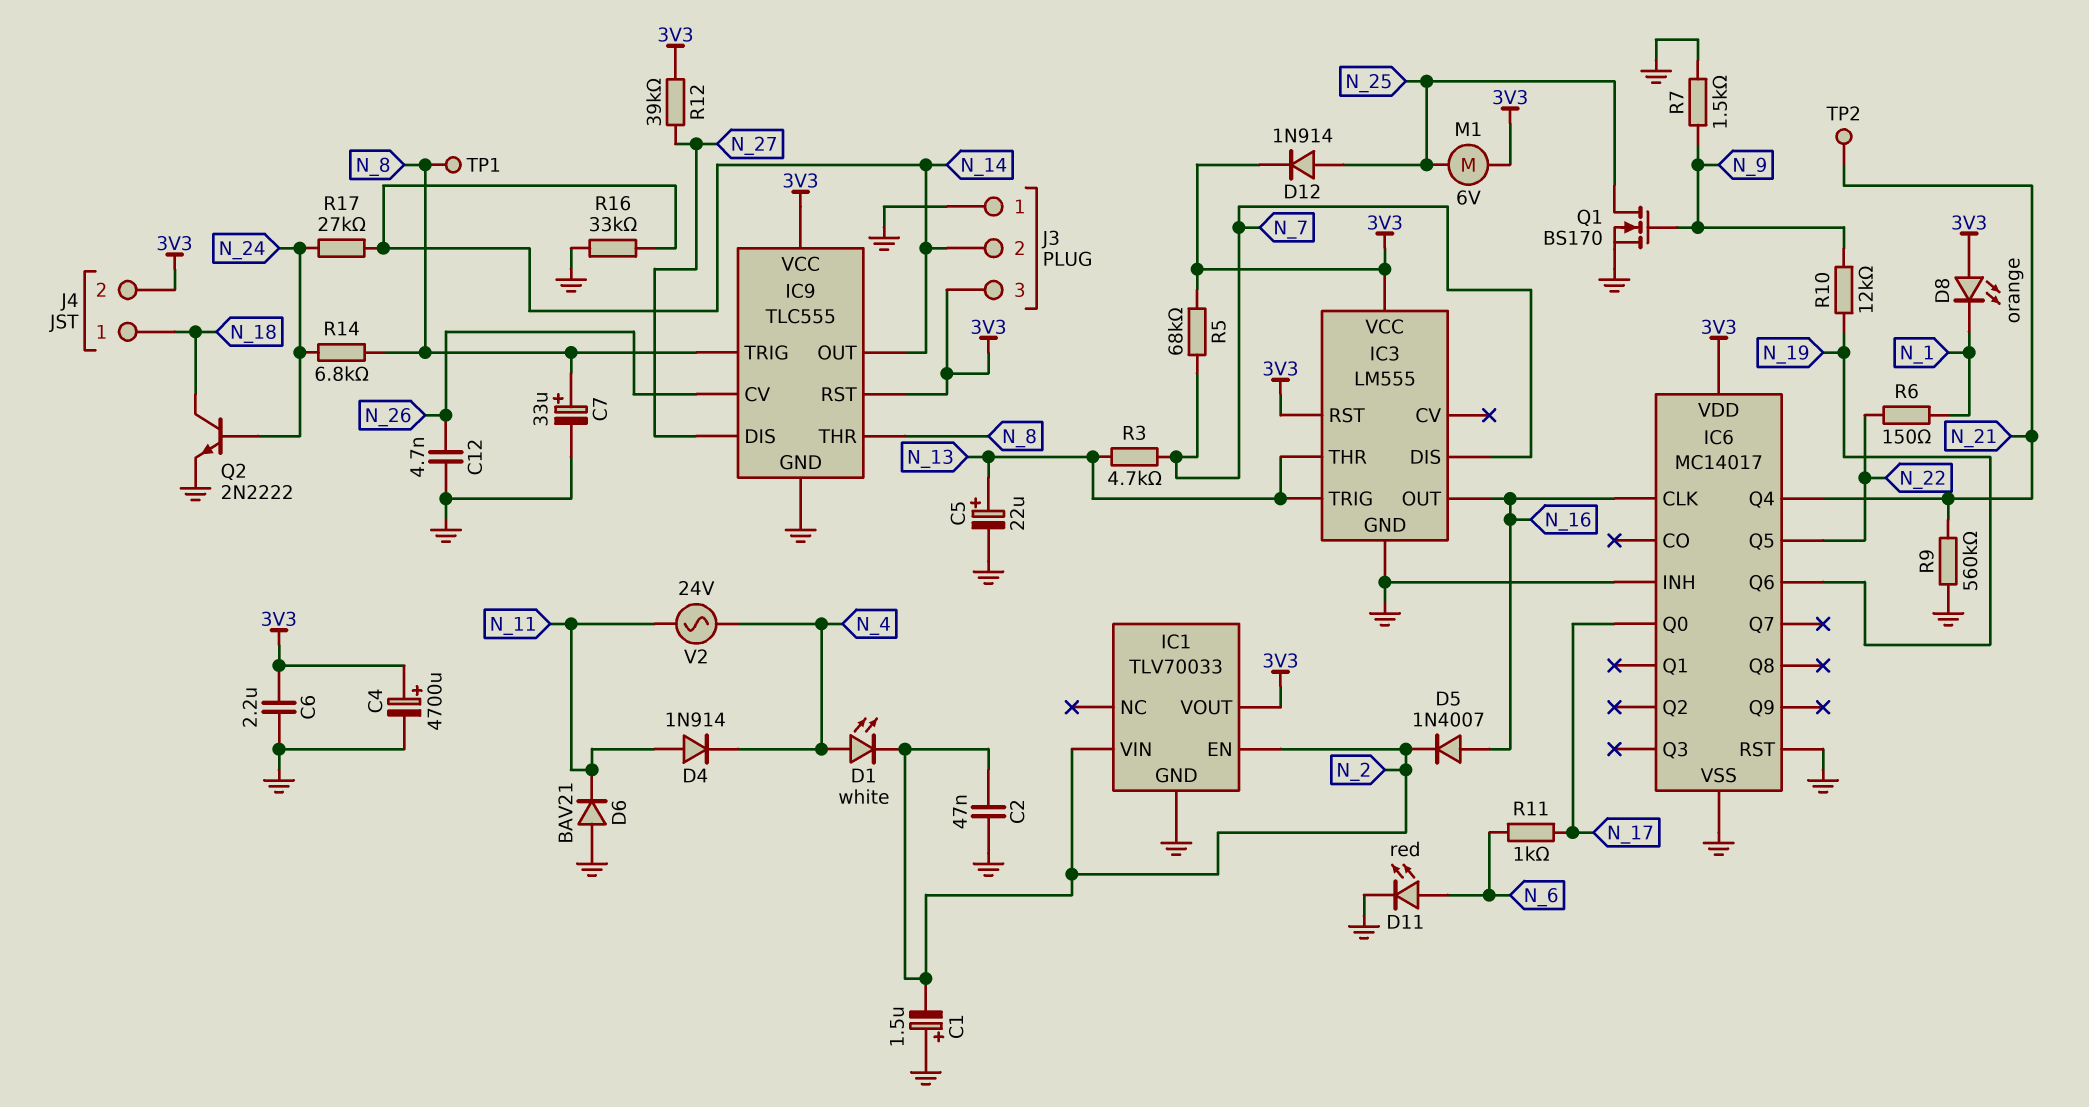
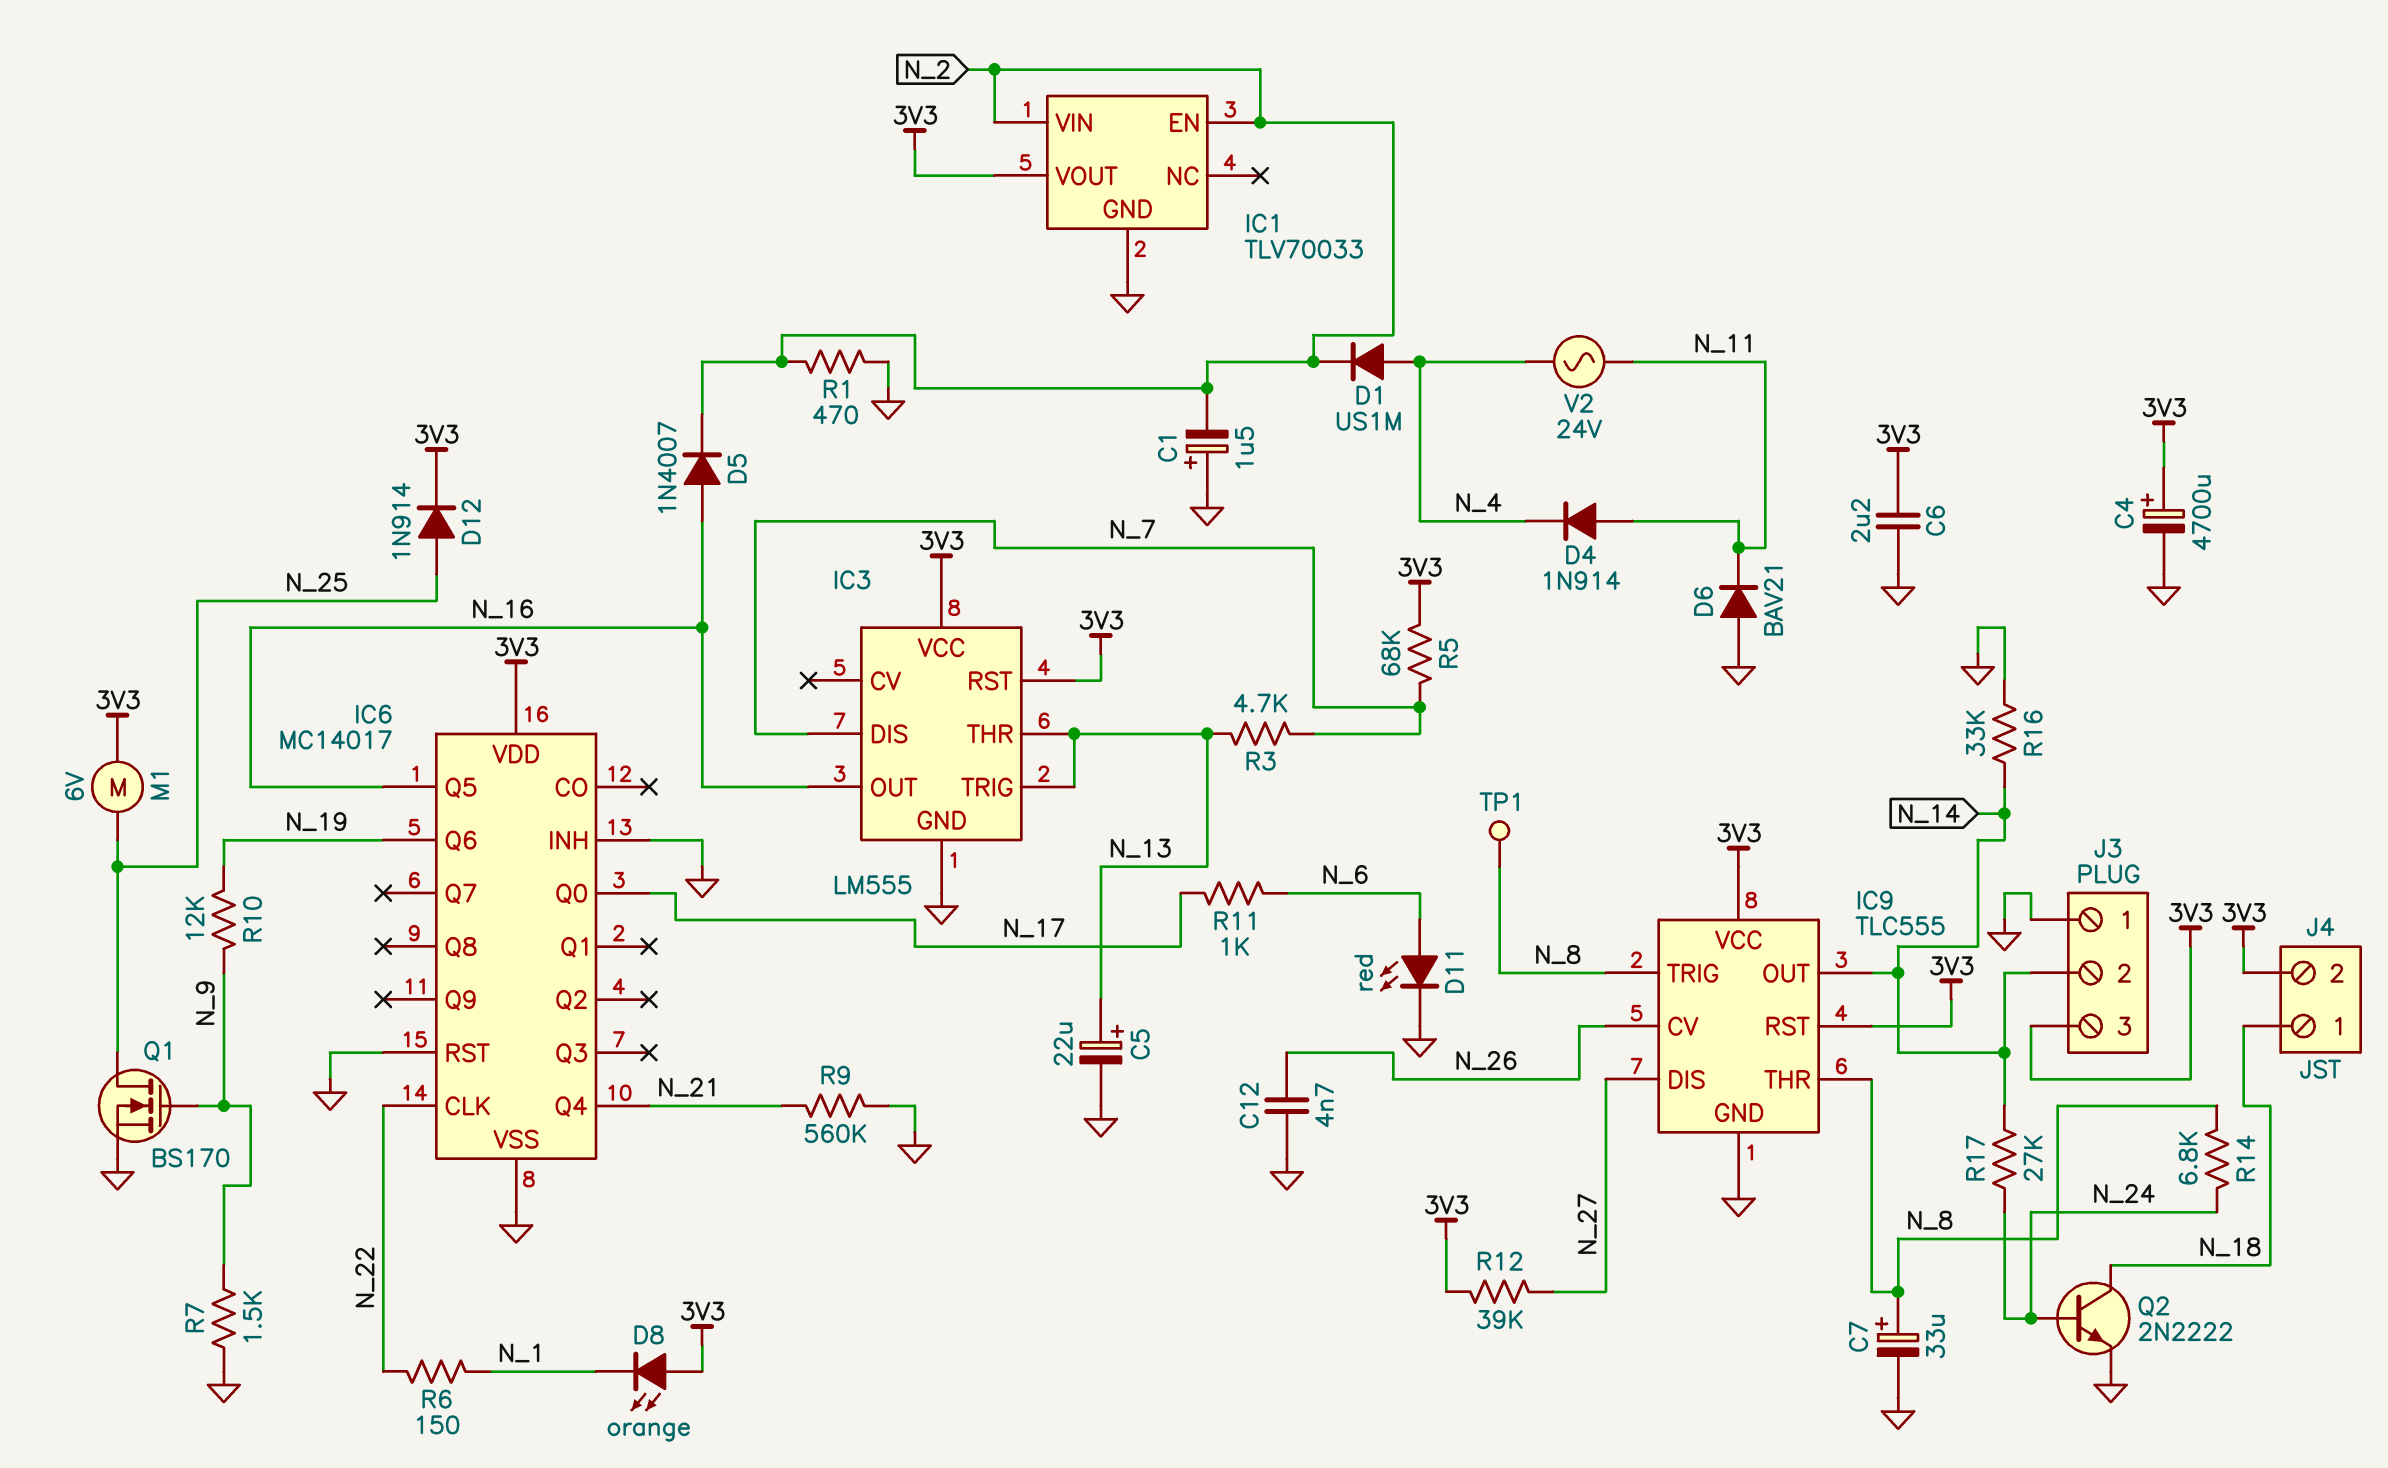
C2: 47nF (GND, N_2) -> none
D1: LED white (A N_4, K N_2) -> diode US1M (A N_4, K N_2)
IC6 pin CLK: N_16 -> N_22
IC6 pin Q5: N_22 -> N_16
R1: none -> 470 (GND, N_2)
TP2: test point (N_21) -> none

